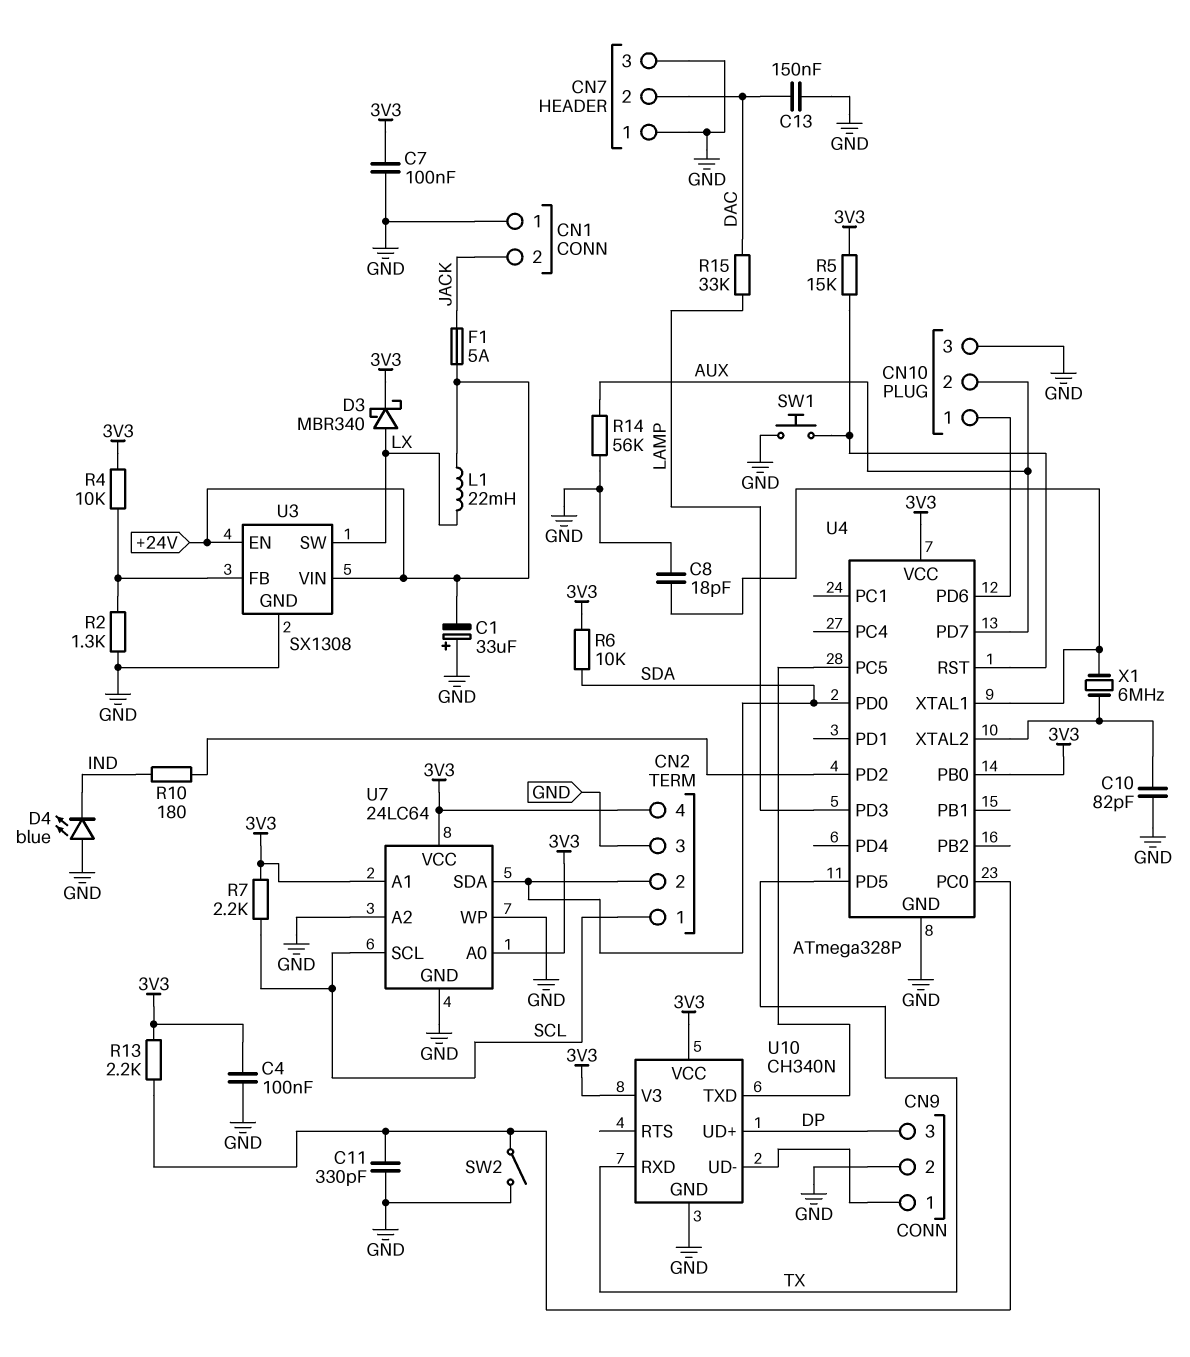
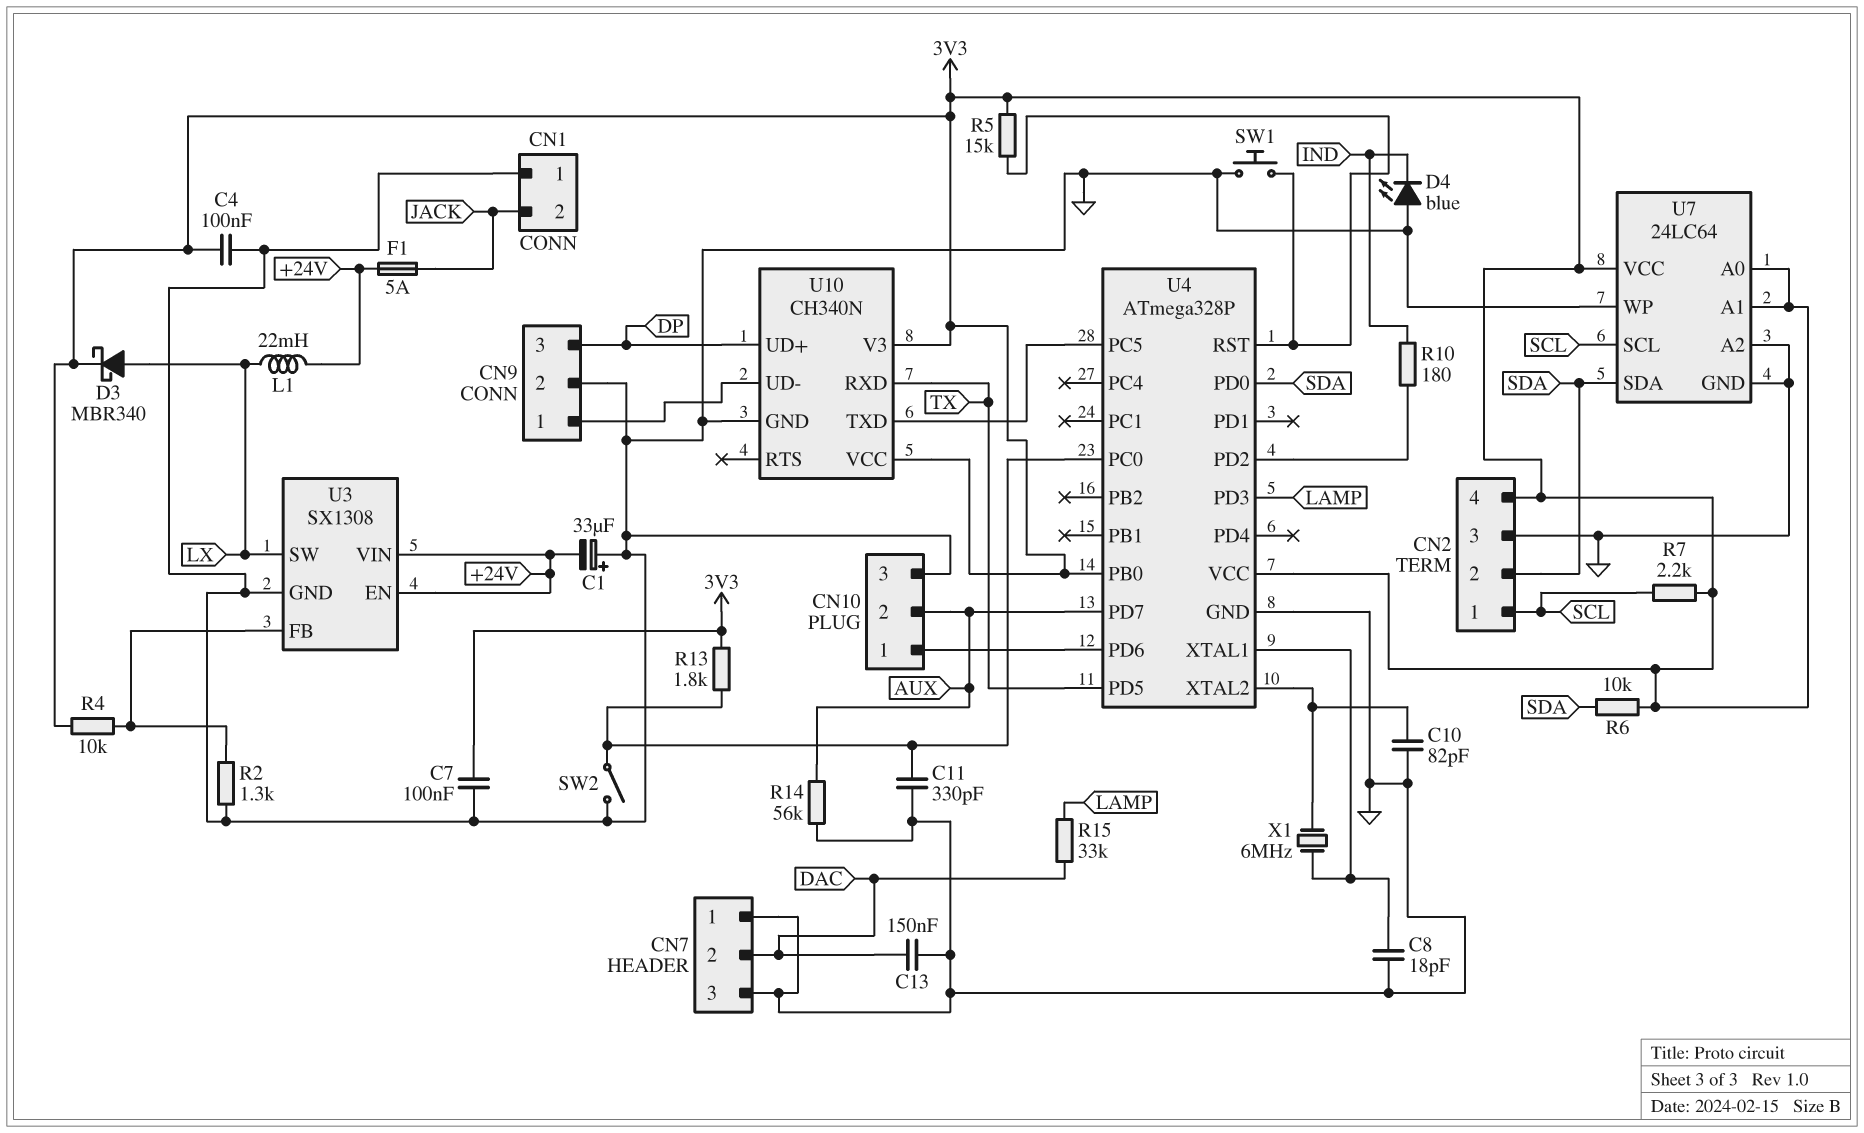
R13: 2.2k (3V3, U4/PC0) -> 1.8k (3V3, U4/PC0)

